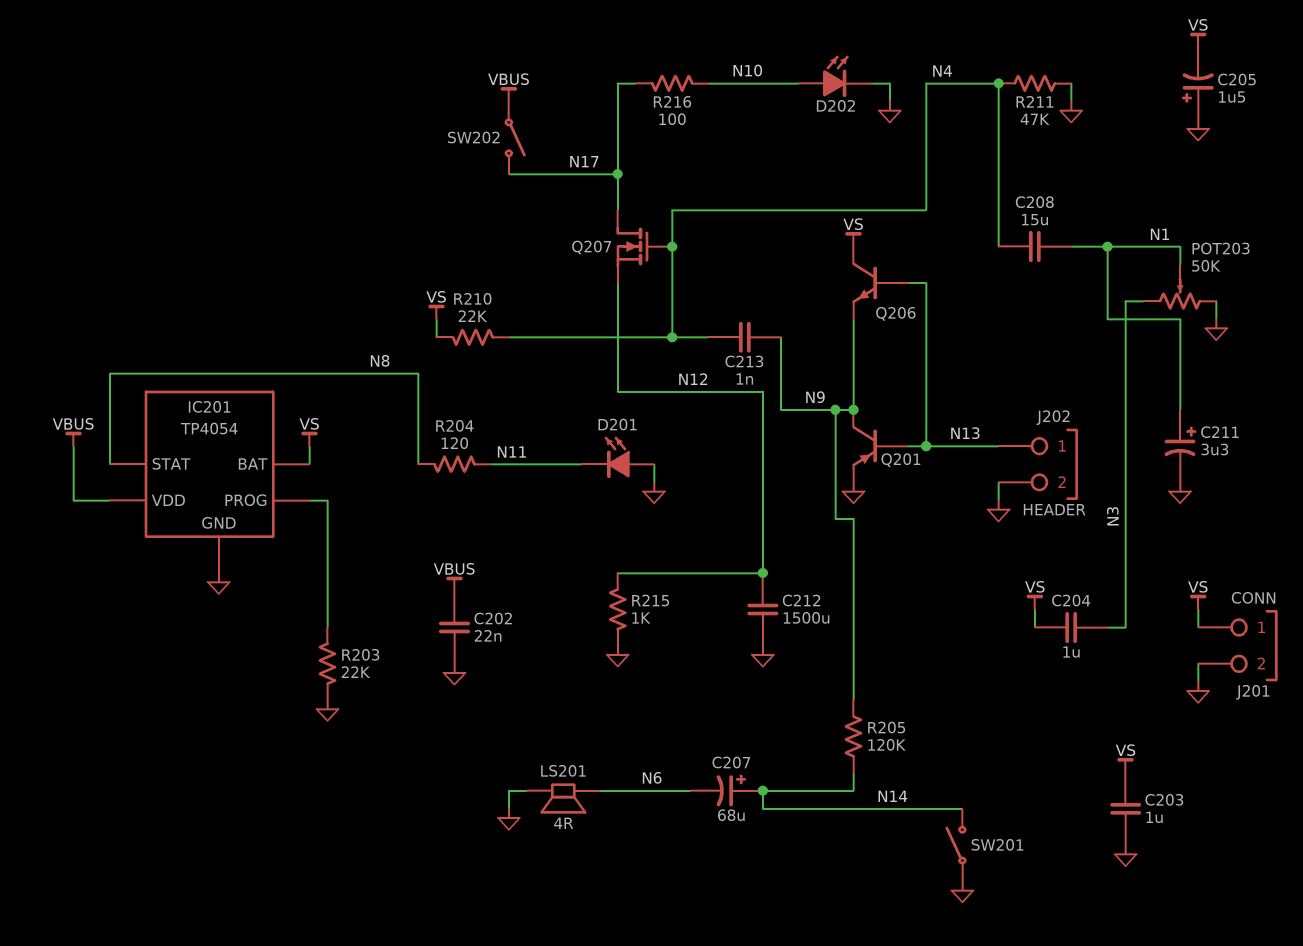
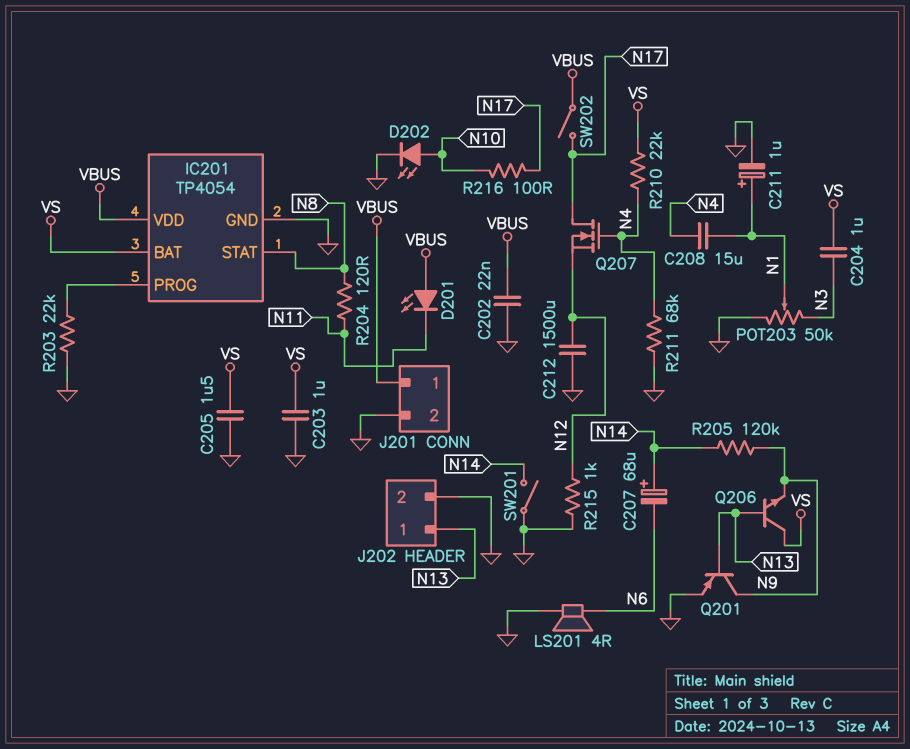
C205: 1.5uF (plus GND, minus VS) -> 1.5uF (GND, VS)
C211: 3.3uF (plus N1, minus GND) -> 1uF (plus N1, minus GND)
C213: 1nF (N4, N9) -> none
D201: LED (A GND, K N11) -> LED (A VBUS, K N11)
J201 pin 1: VS -> VBUS
R211: 47k (GND, N4) -> 68k (GND, N4)

